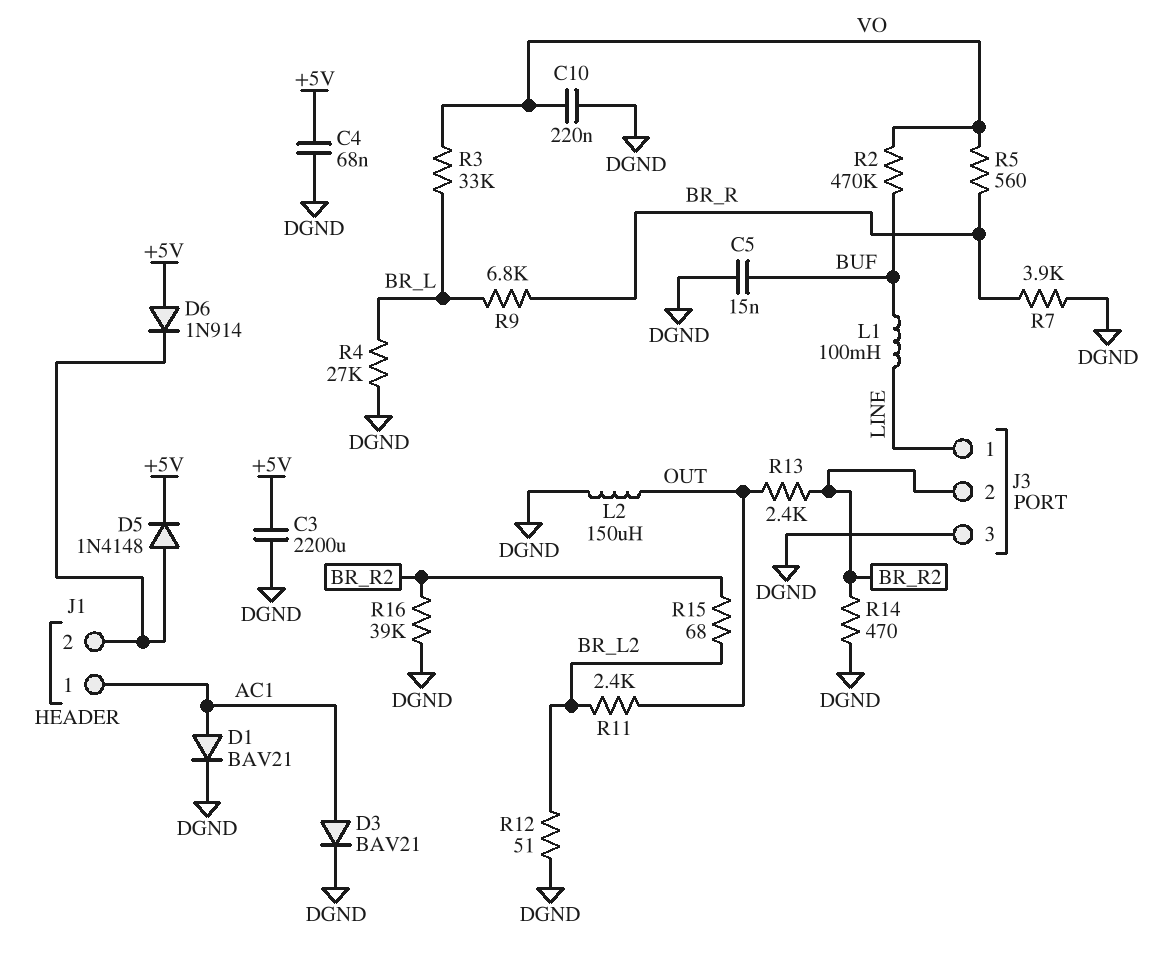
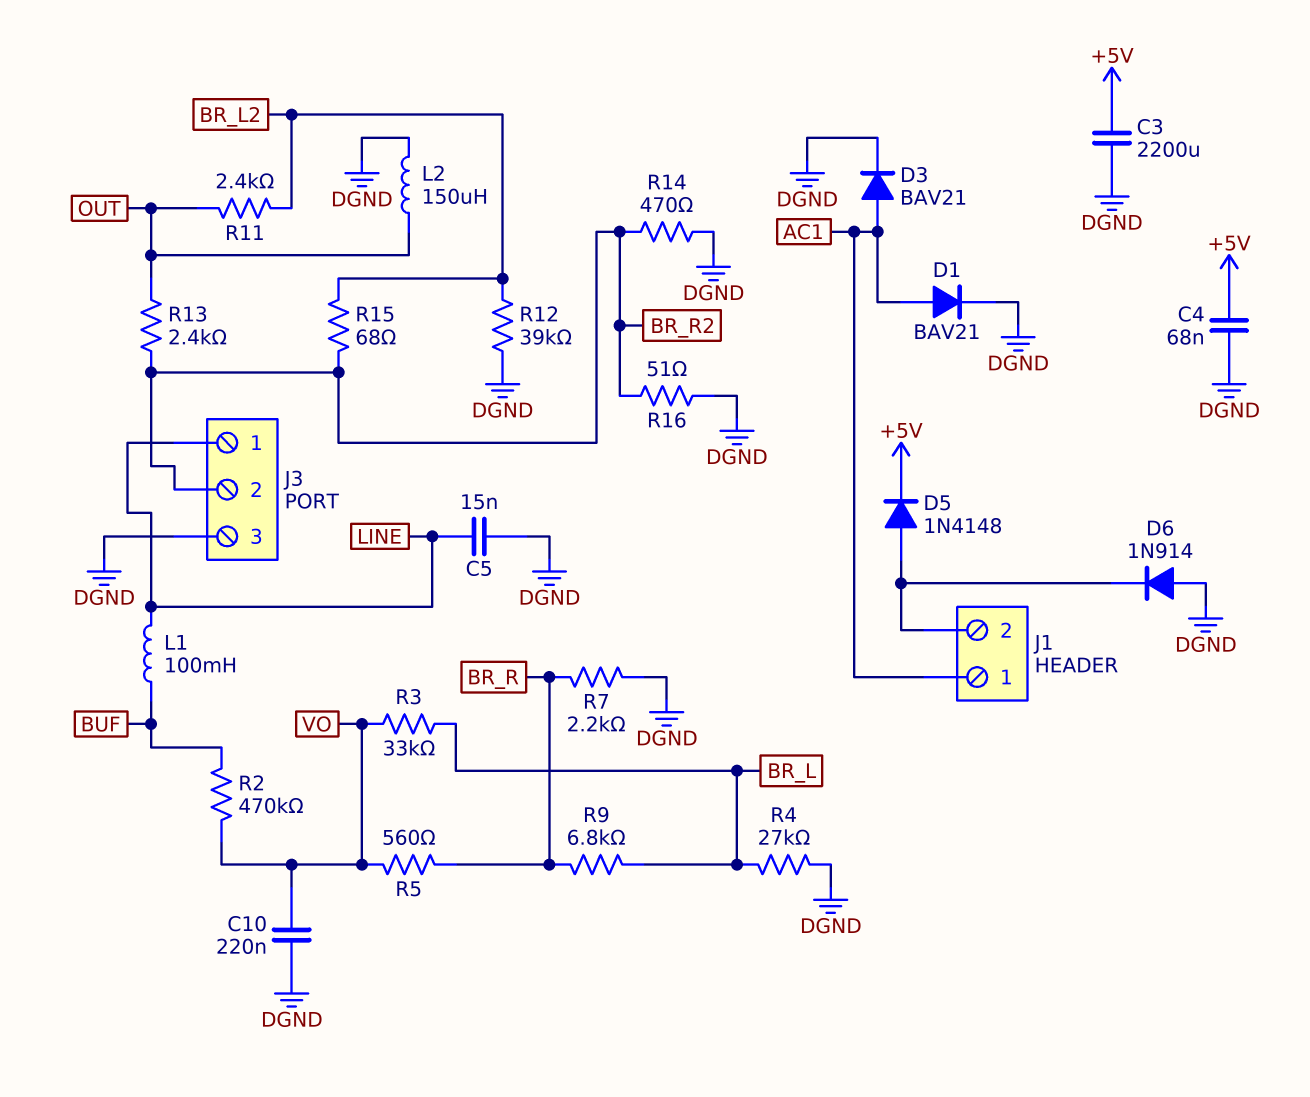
C5: 15nF (BUF, DGND) -> 15nF (DGND, LINE)
D6: diode 1N914 (A +5V, K J1/2) -> diode 1N914 (A DGND, K J1/2)
R7: 3.9k (BR_R, DGND) -> 2.2k (BR_R, DGND)
R12: 51 (BR_L2, DGND) -> 39k (BR_L2, DGND)
R16: 39k (BR_R2, DGND) -> 51 (BR_R2, DGND)

